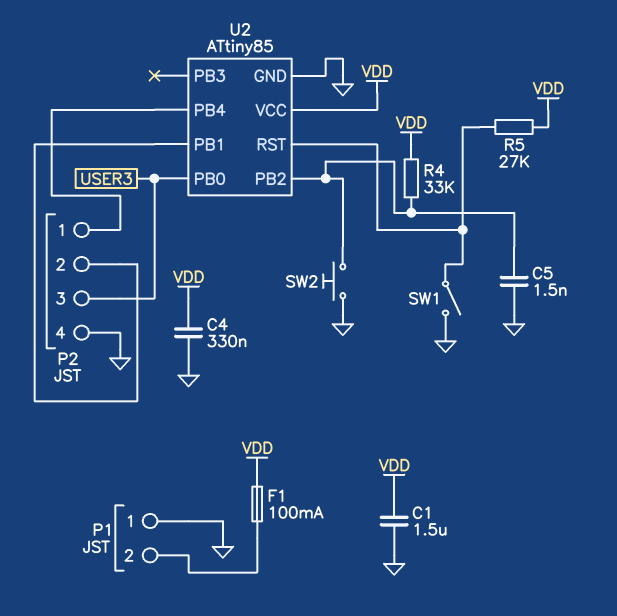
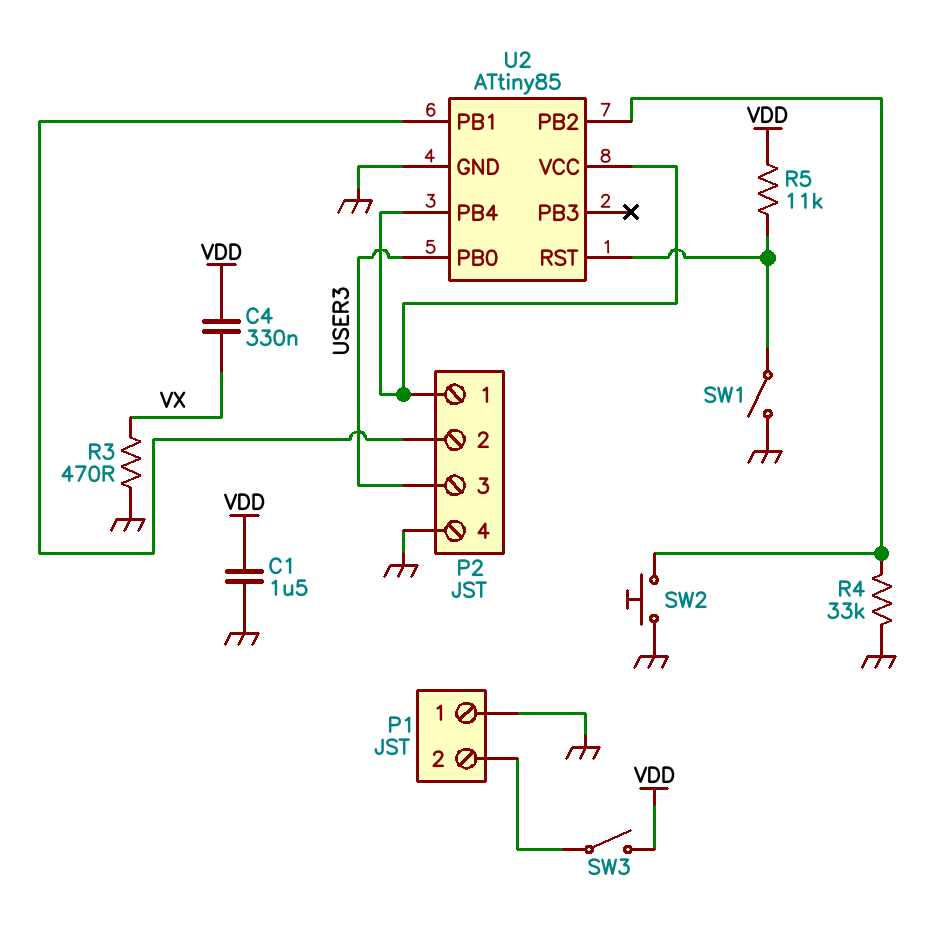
C4: 330nF (GND, VDD) -> 330nF (VDD, VX)
C5: 1.5nF (GND, U2/PB2) -> none
F1: 100mA (P1/2, VDD) -> none
R3: none -> 470 (GND, VX)
R4: 33k (U2/PB2, VDD) -> 33k (GND, U2/PB2)
R5: 27k (U2/RST, VDD) -> 11k (U2/RST, VDD)
SW3: none -> switch (P1/2, VDD)
U2 pin VCC: VDD -> P2/1

